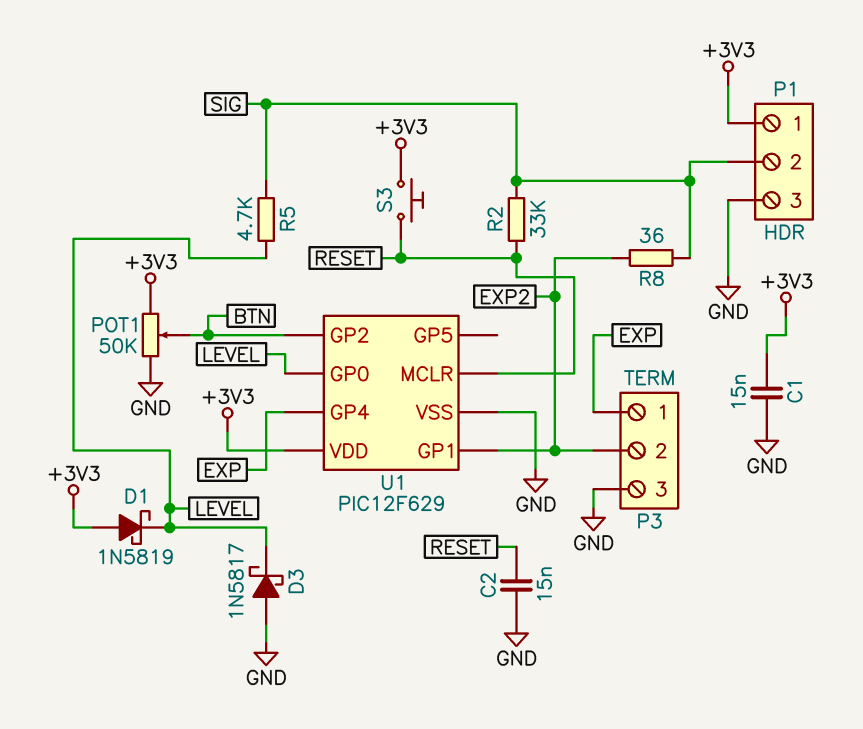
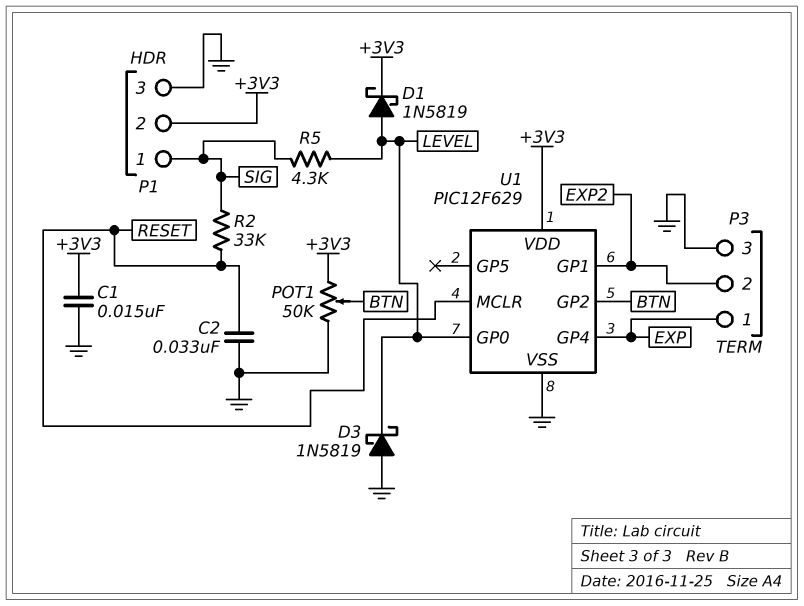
C2: 15nF (GND, RESET) -> 33nF (GND, RESET)
D1: schottky 1N5819 (A +3V3, K LEVEL) -> schottky 1N5819 (A LEVEL, K +3V3)
D3: schottky 1N5817 (A GND, K LEVEL) -> schottky 1N5819 (A GND, K LEVEL)
P1 pin 1: +3V3 -> SIG
P1 pin 2: SIG -> +3V3
R5: 4.7k (LEVEL, SIG) -> 4.3k (LEVEL, SIG)
R8: 36 (EXP2, SIG) -> none
S3: button (+3V3, RESET) -> none

